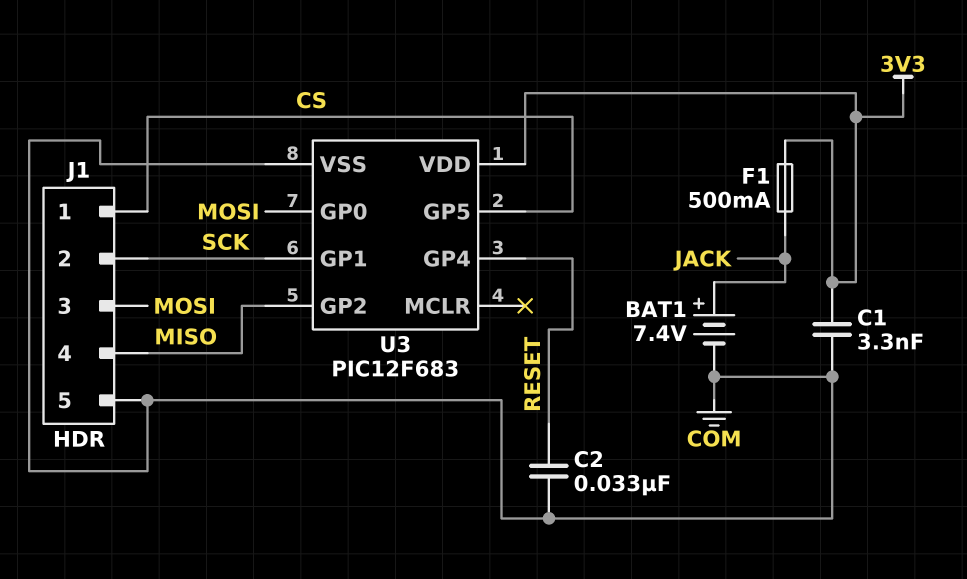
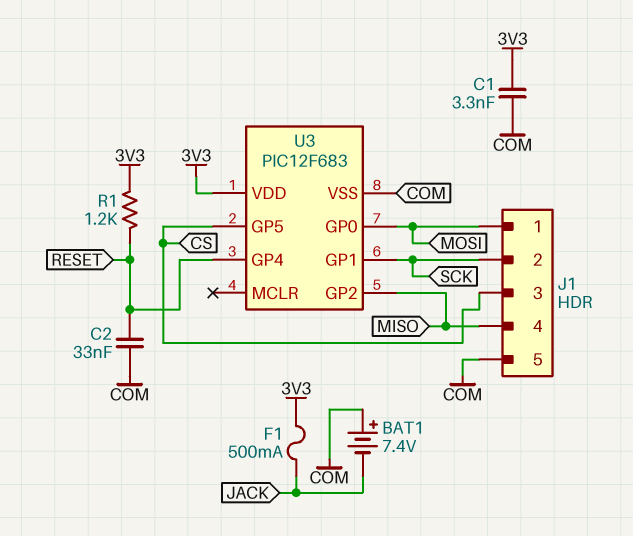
BAT1: 7.4V (plus JACK, minus COM) -> 7.4V (plus COM, minus JACK)
J1 pin 1: CS -> MOSI
J1 pin 3: MOSI -> CS
R1: none -> 1.2k (3V3, RESET)

